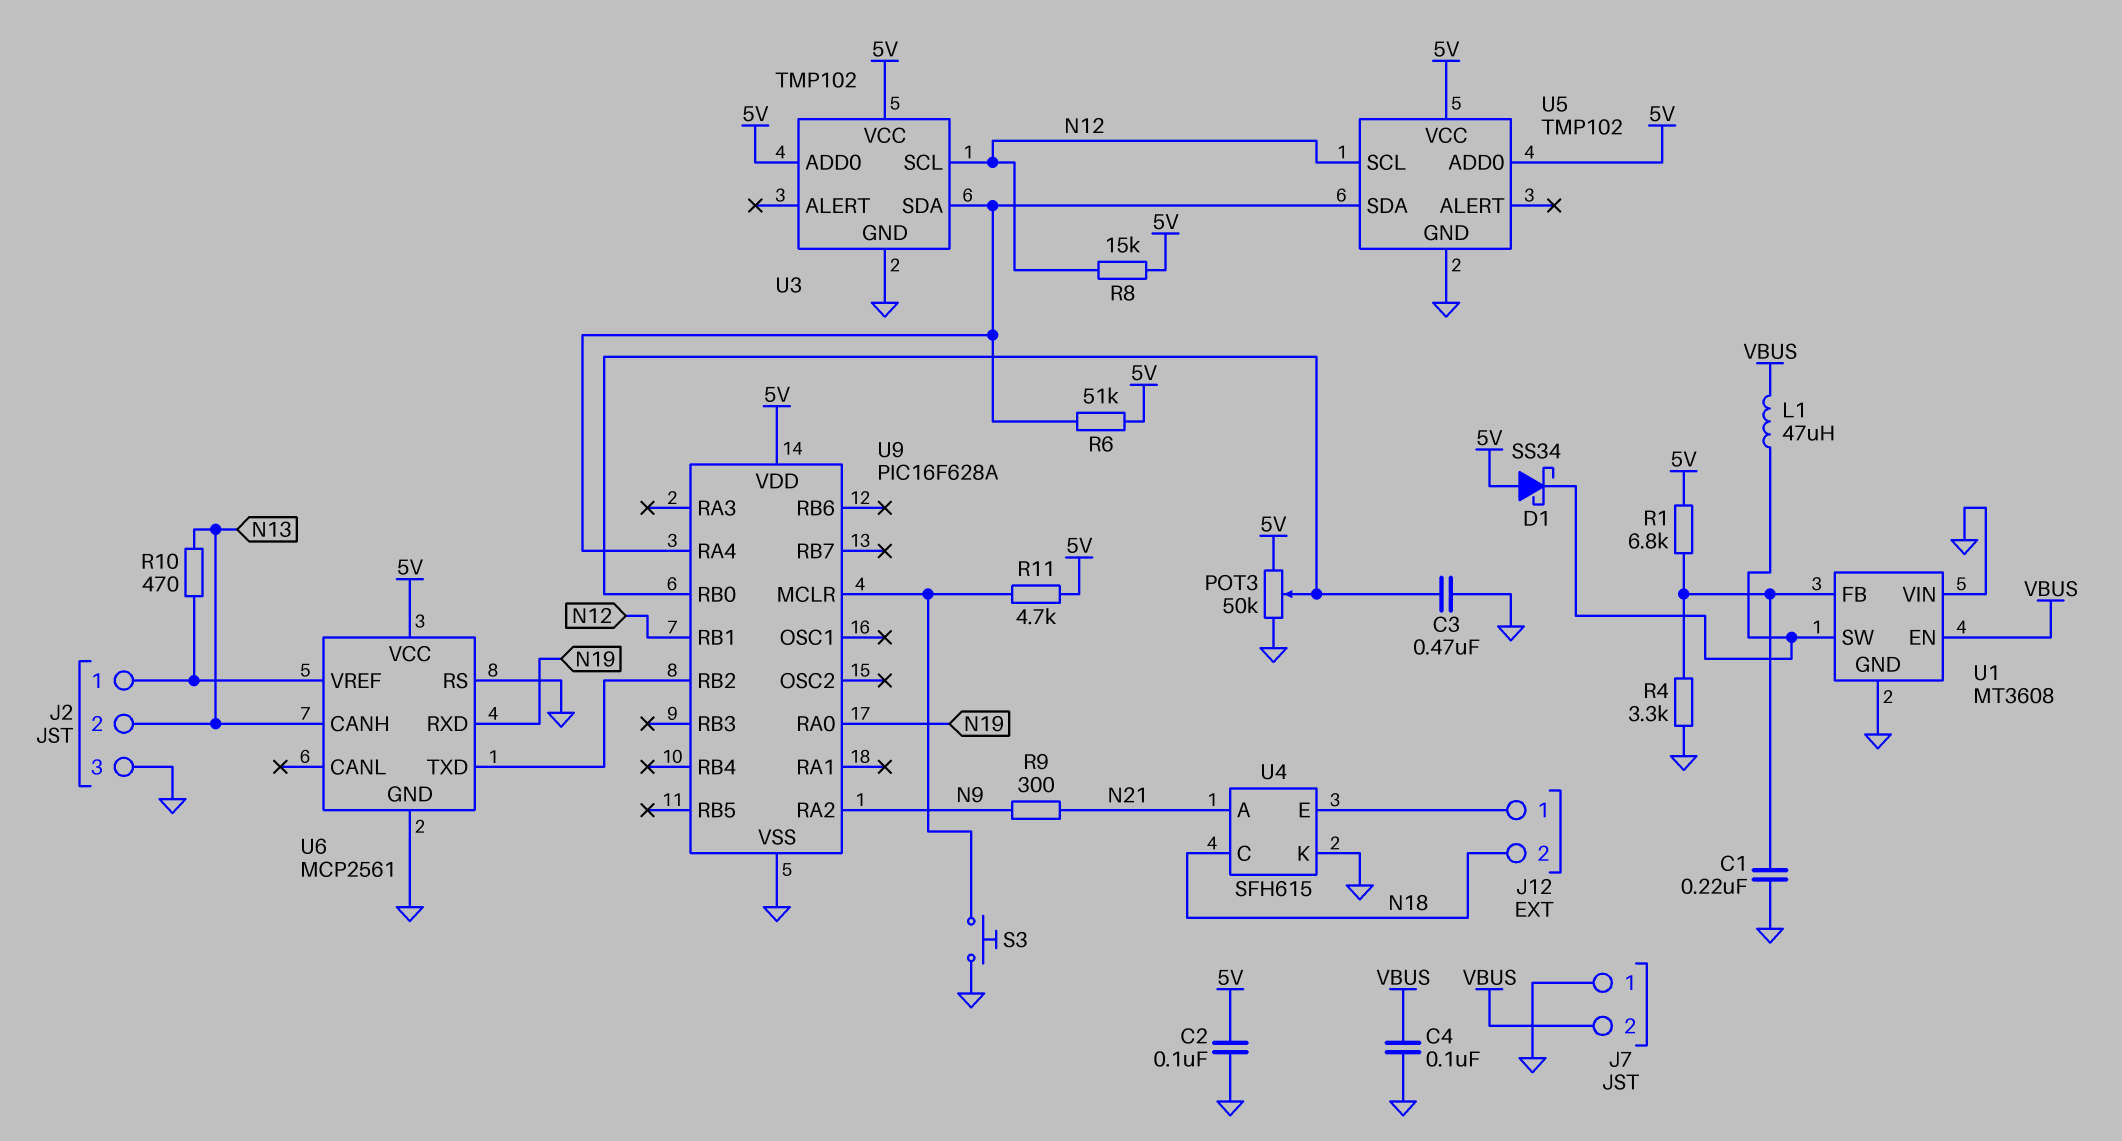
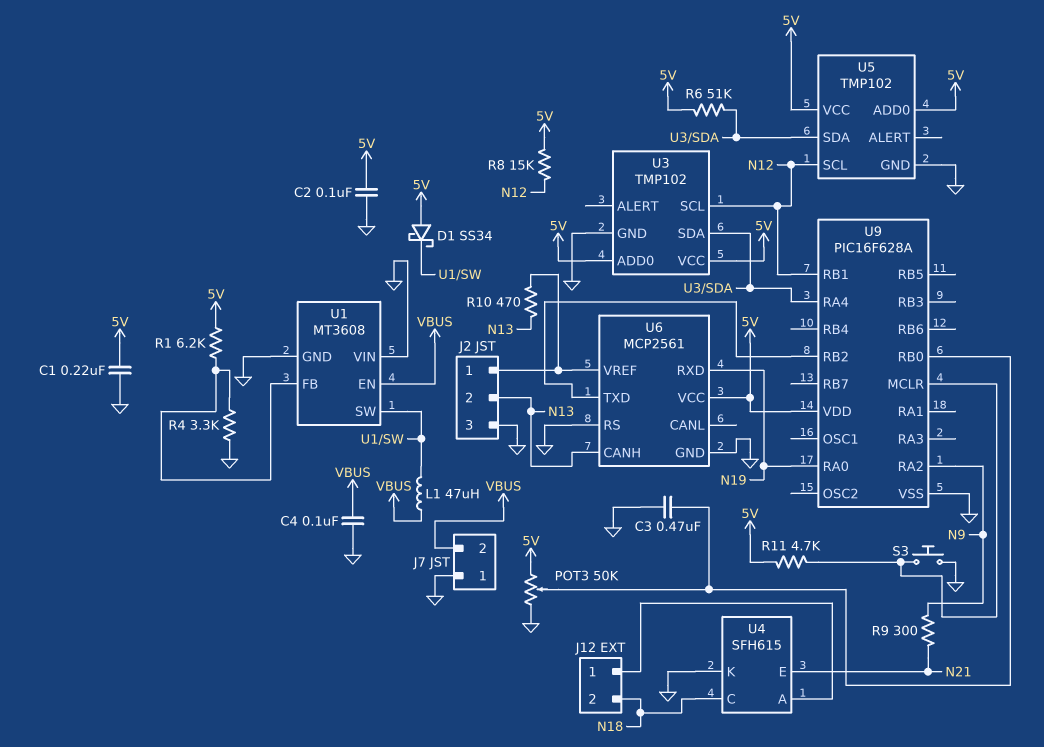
C1: 220nF (GND, U1/FB) -> 220nF (5V, GND)
R1: 6.8k (5V, U1/FB) -> 6.2k (5V, U1/FB)
U4 pin A: N21 -> J12/1
U4 pin E: J12/1 -> N21

